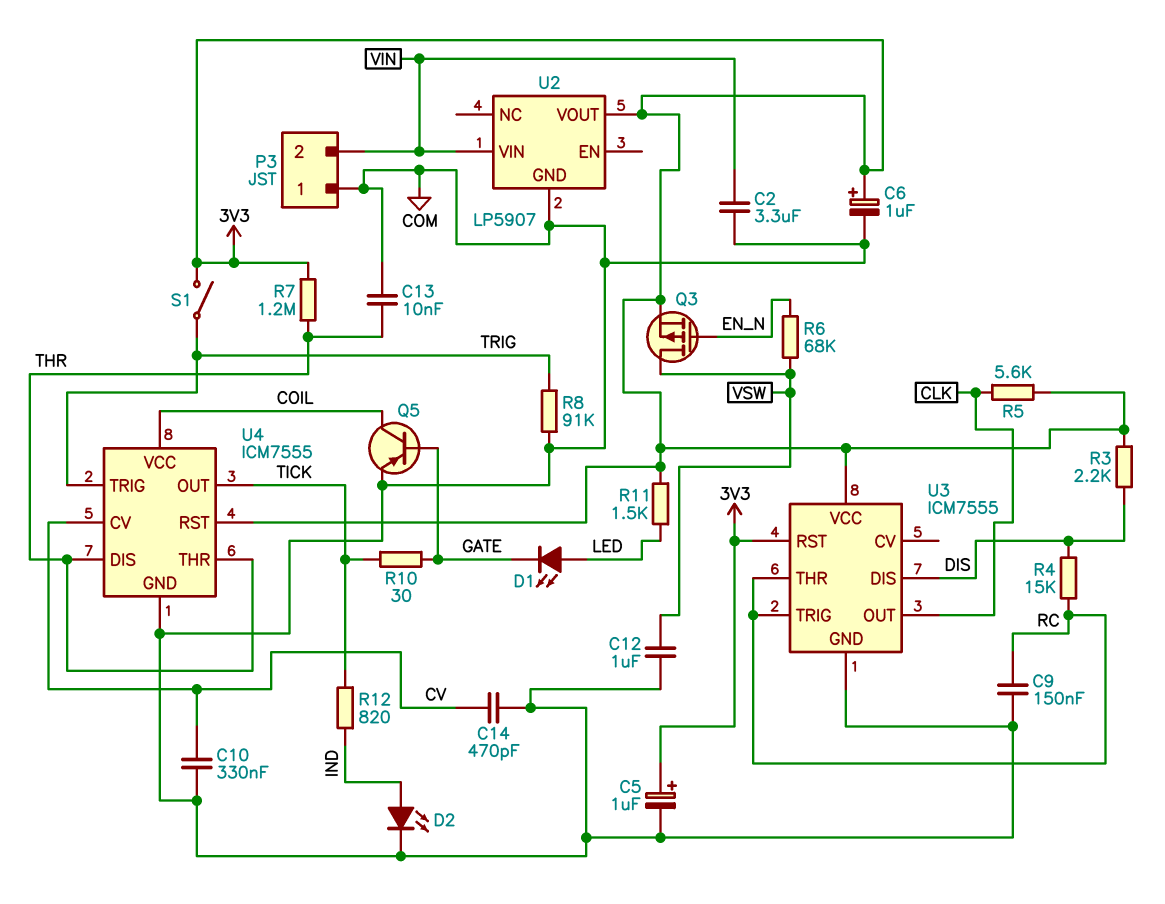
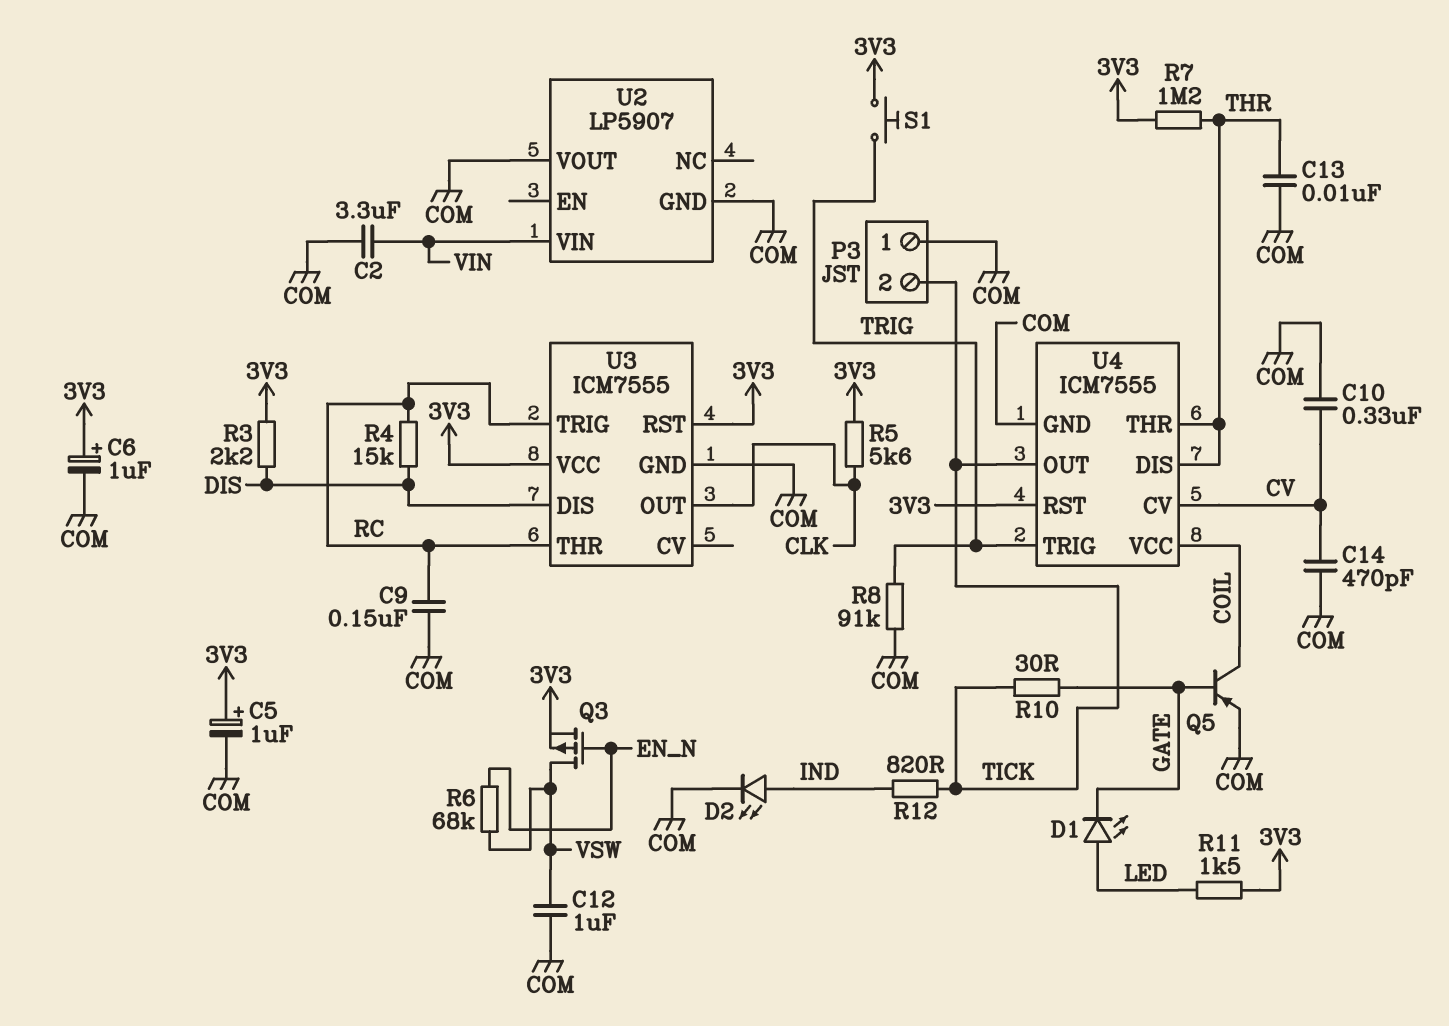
P3 pin 2: VIN -> TICK
S1: switch (3V3, TRIG) -> button (3V3, TRIG)
U2 pin VOUT: 3V3 -> COM

